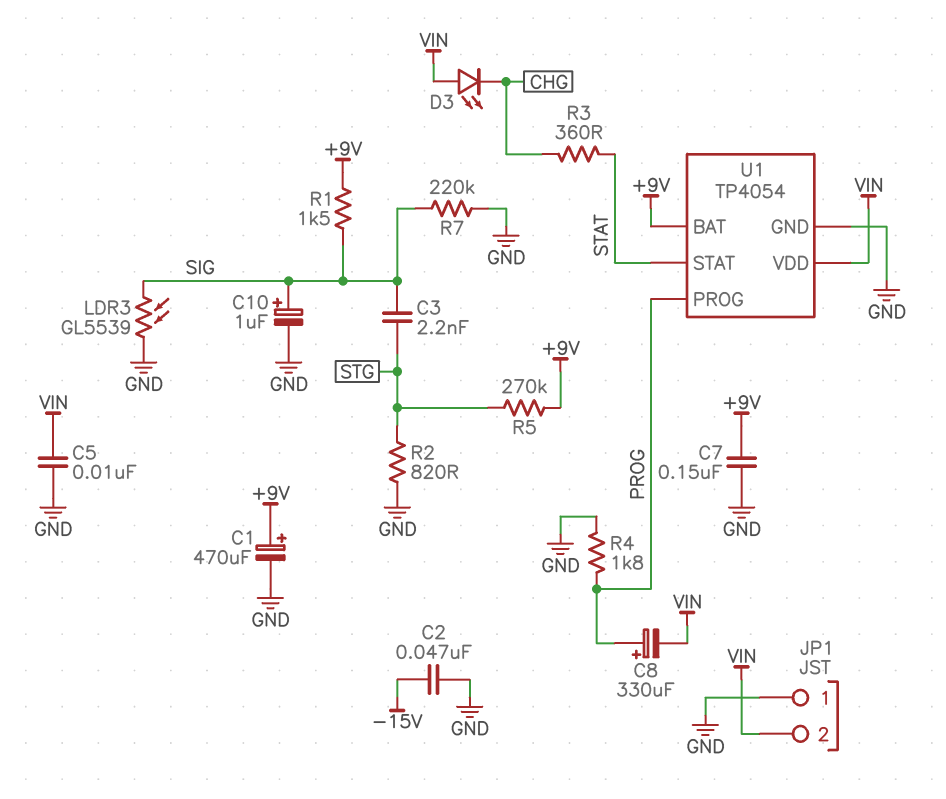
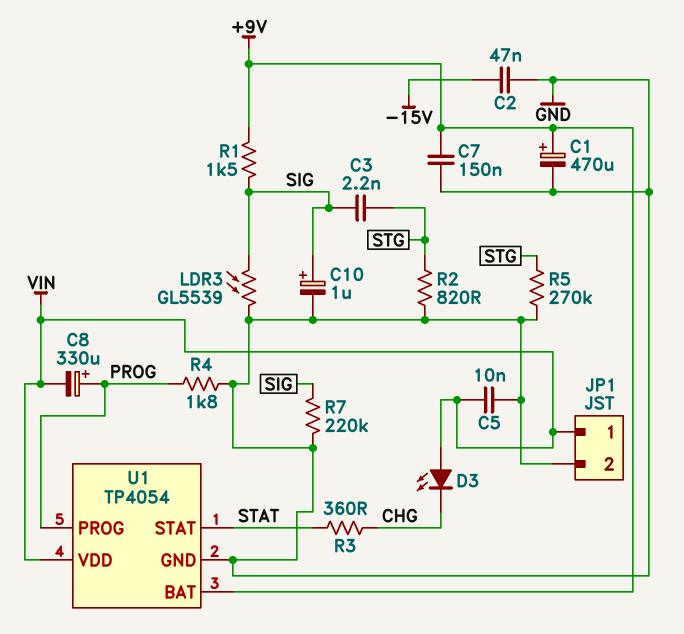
JP1 pin 1: GND -> VIN
JP1 pin 2: VIN -> GND
R5: 270k (+9V, STG) -> 270k (GND, STG)

